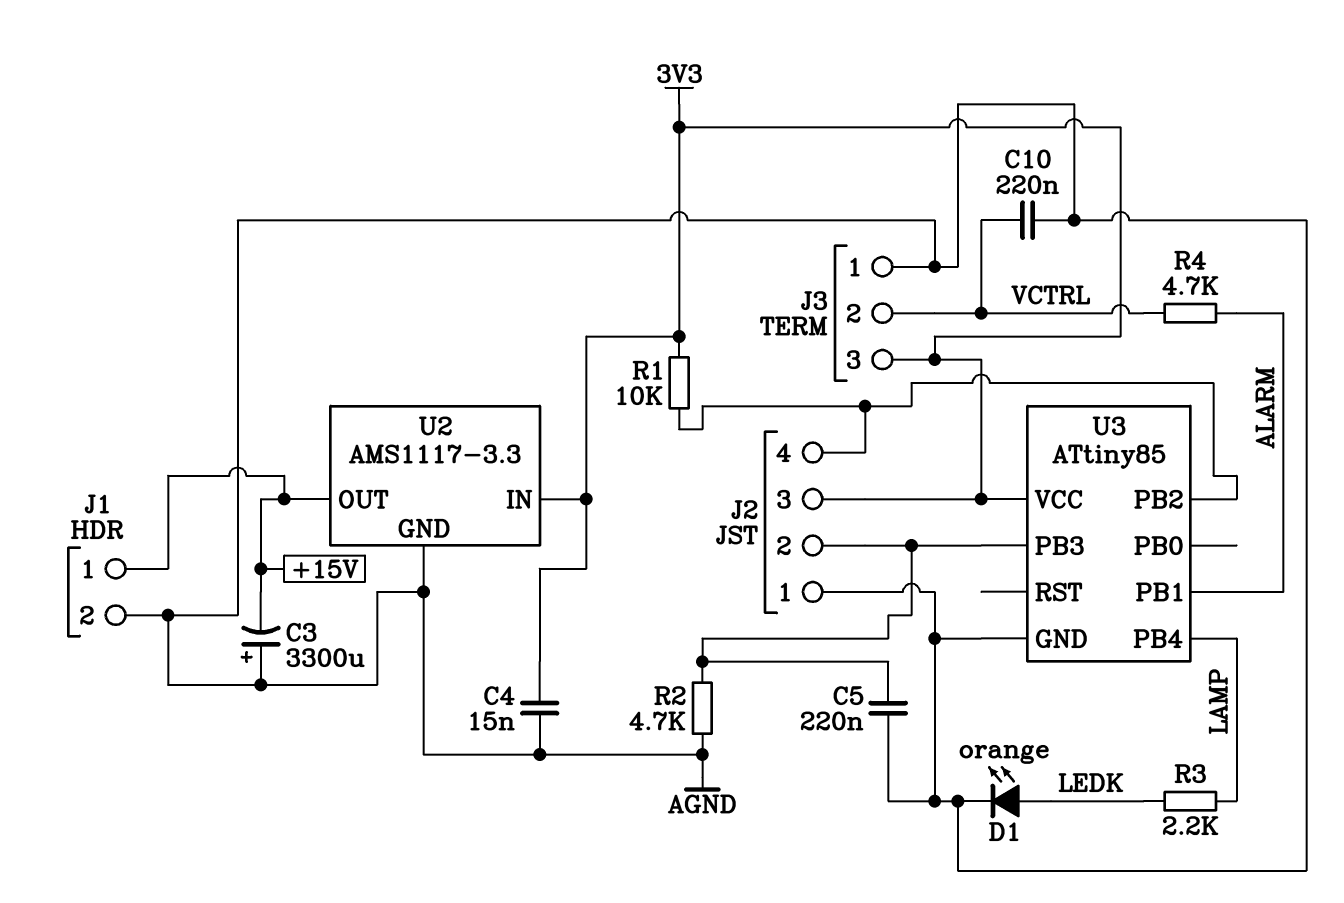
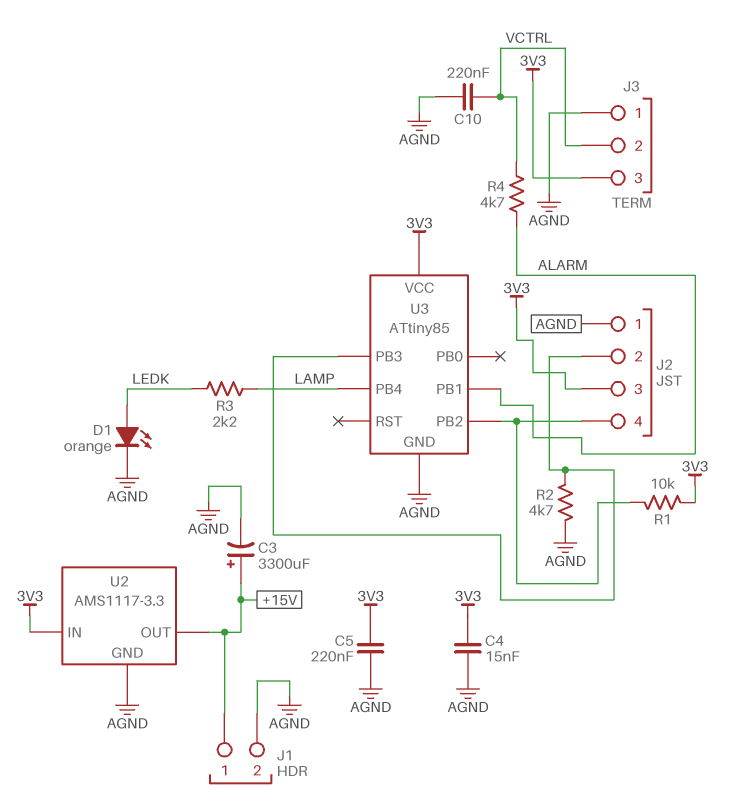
C3: 3300uF (plus AGND, minus +15V) -> 3300uF (plus +15V, minus AGND)
C5: 220nF (AGND, J2/2) -> 220nF (3V3, AGND)

